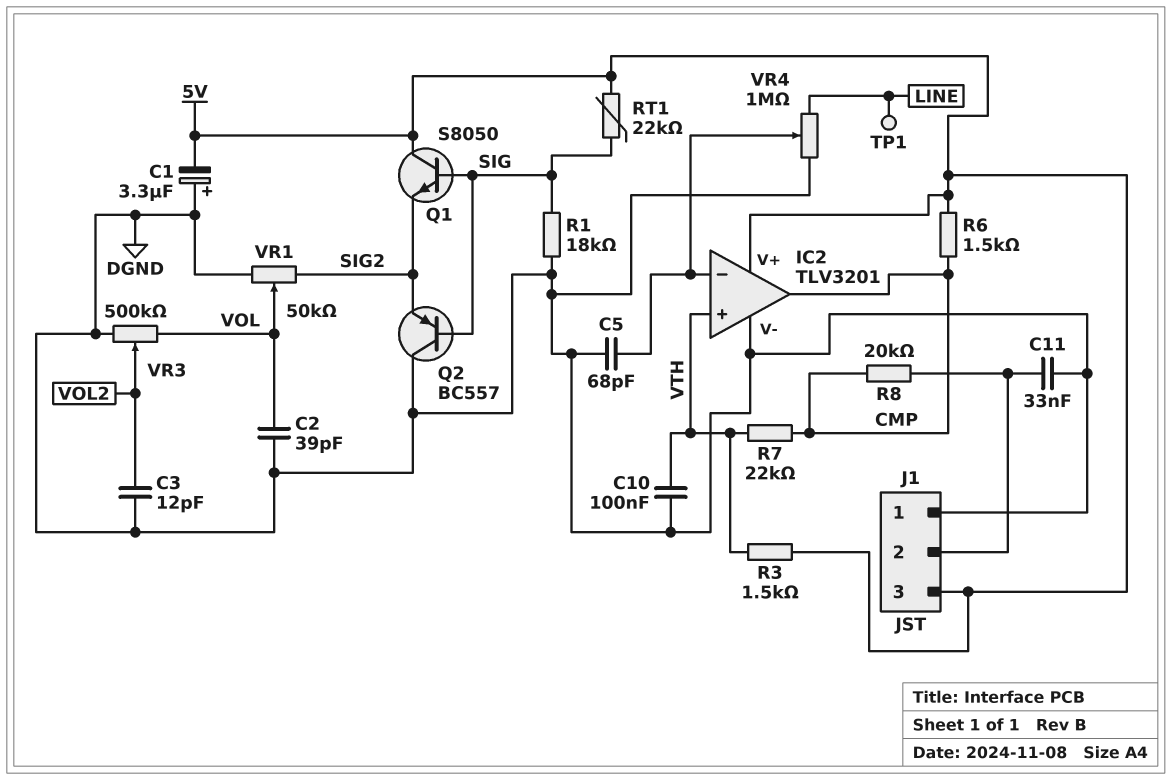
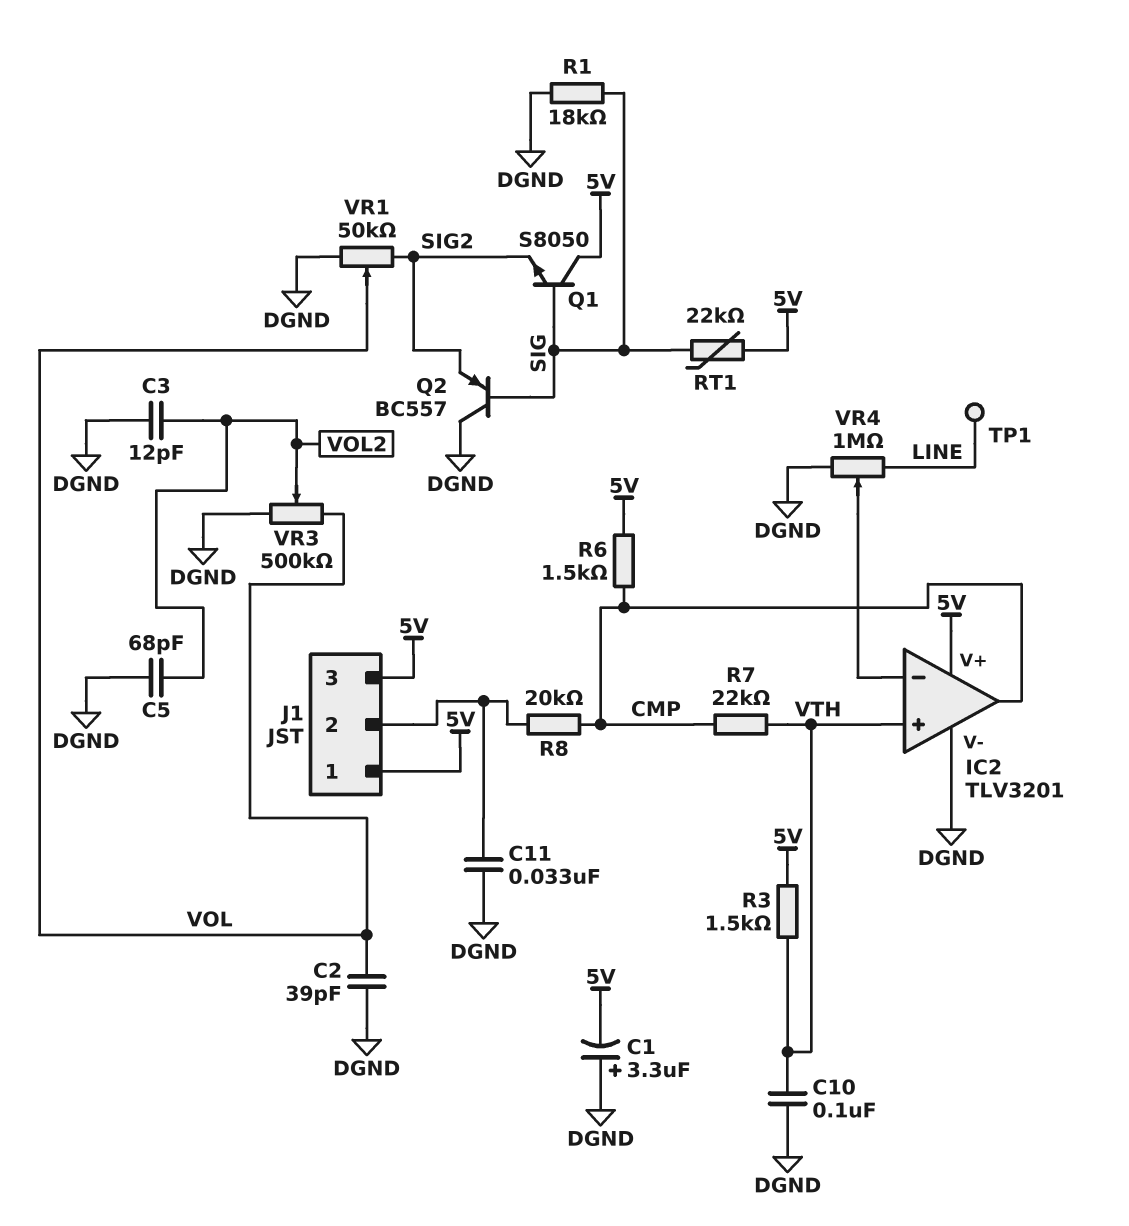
C5: 68pF (DGND, IC2/in-) -> 68pF (DGND, VOL2)
J1 pin 1: DGND -> 5V

